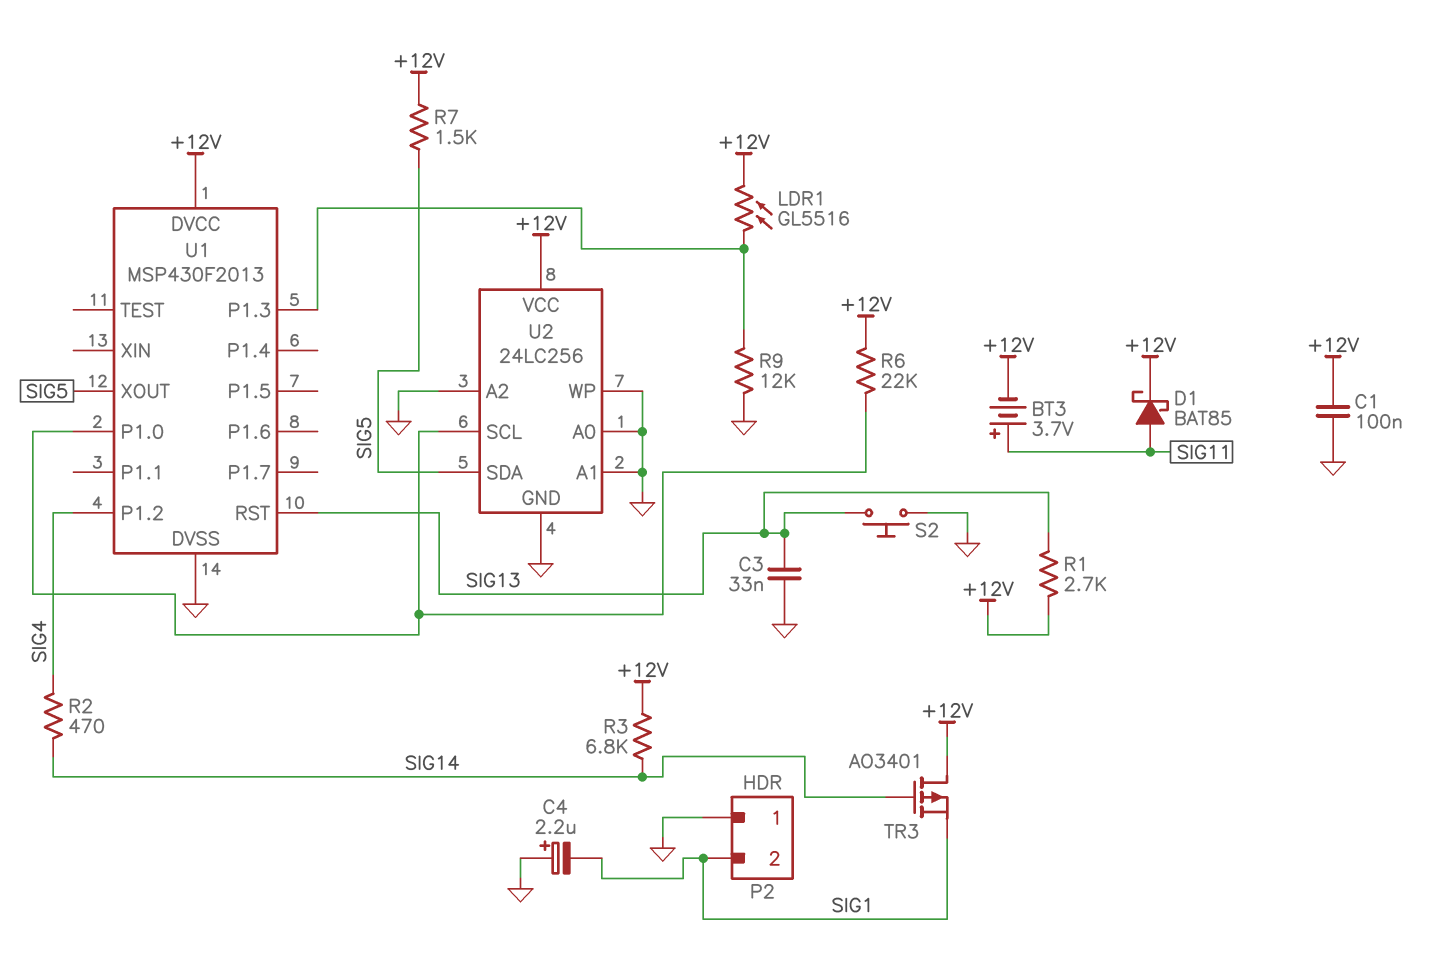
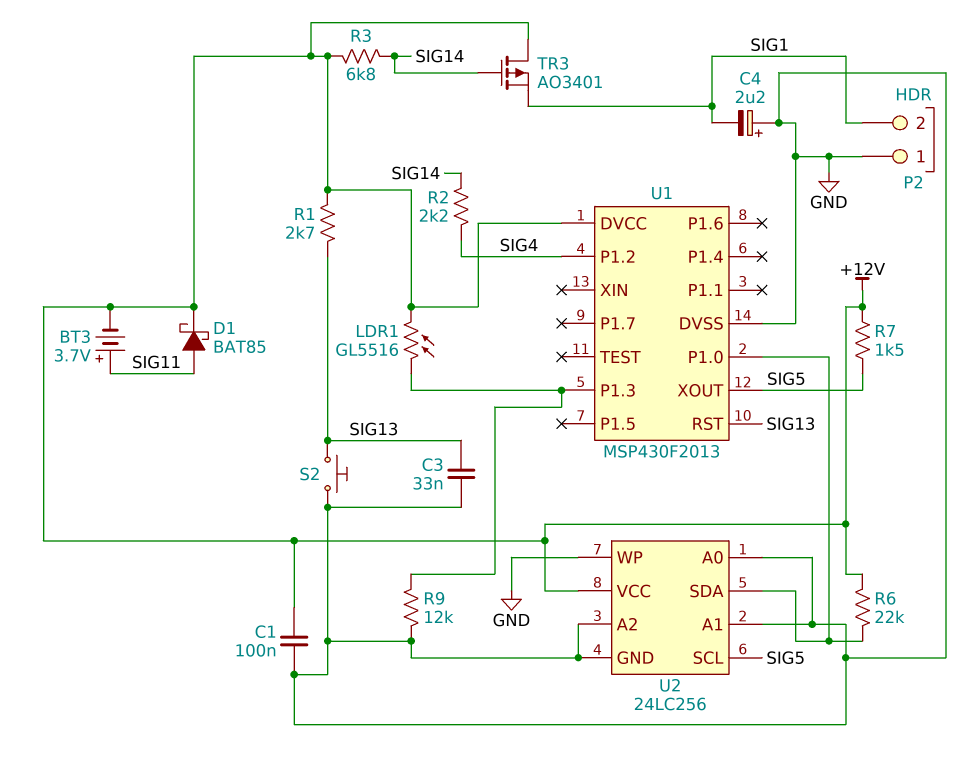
R2: 470 (SIG4, SIG14) -> 2.2k (SIG4, SIG14)
U2 pin SCL: U1/P1.0 -> SIG5
U2 pin SDA: SIG5 -> U1/P1.0

